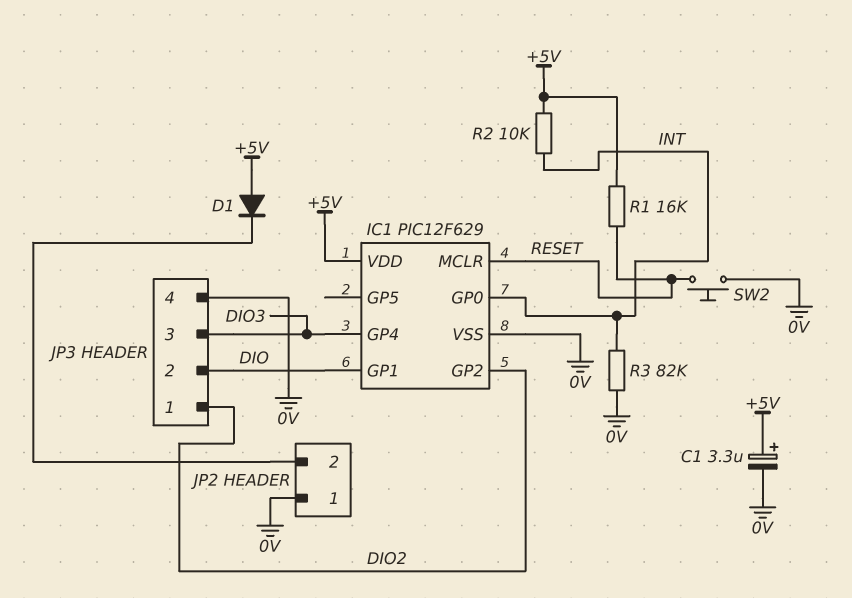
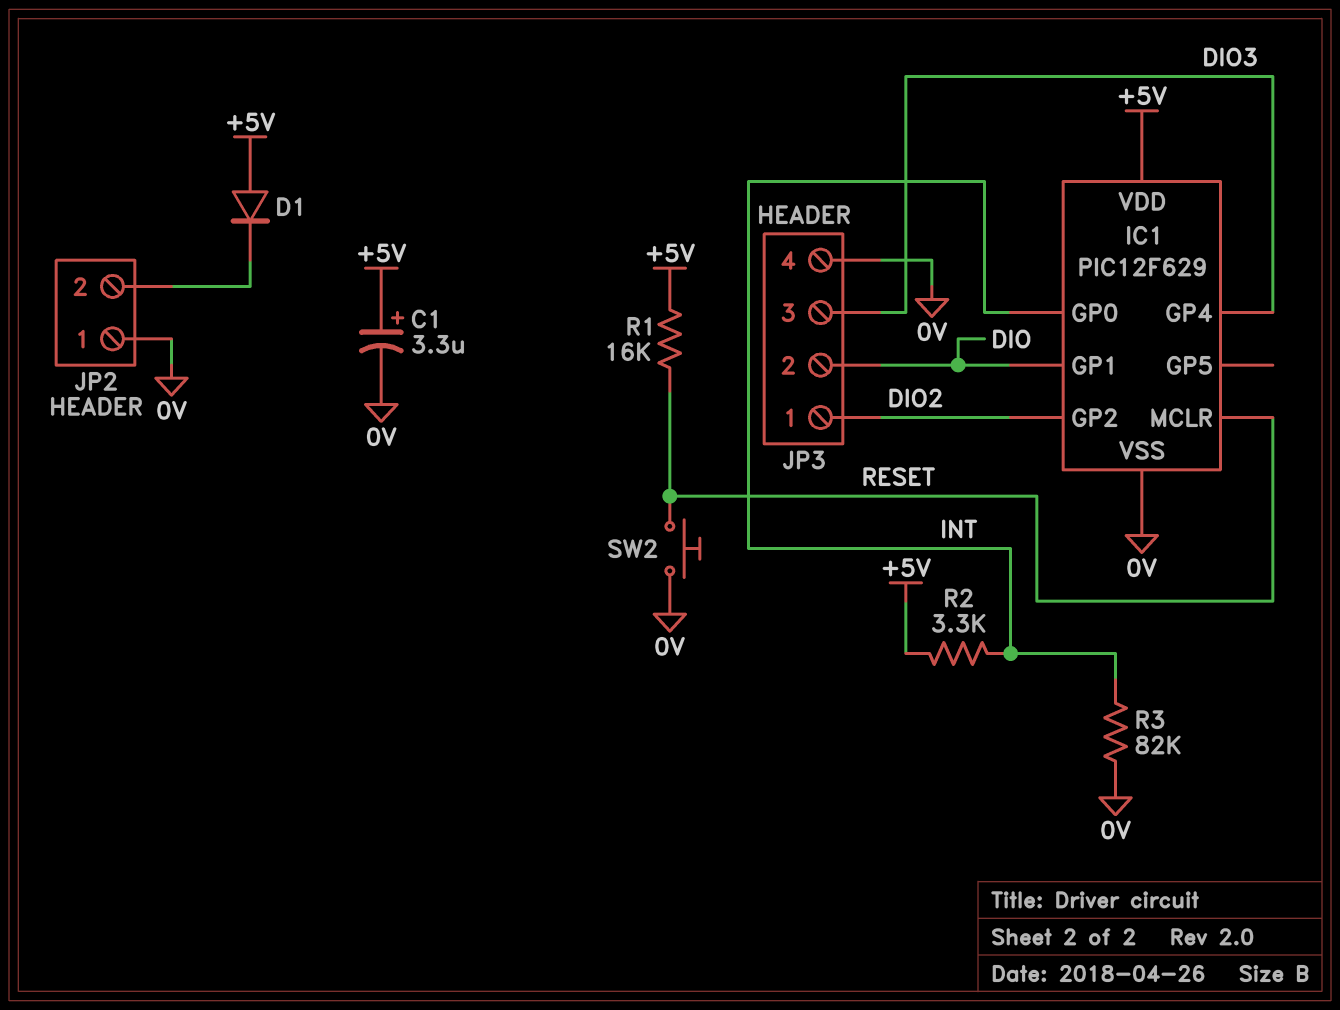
R2: 10k (+5V, INT) -> 3.3k (+5V, INT)

